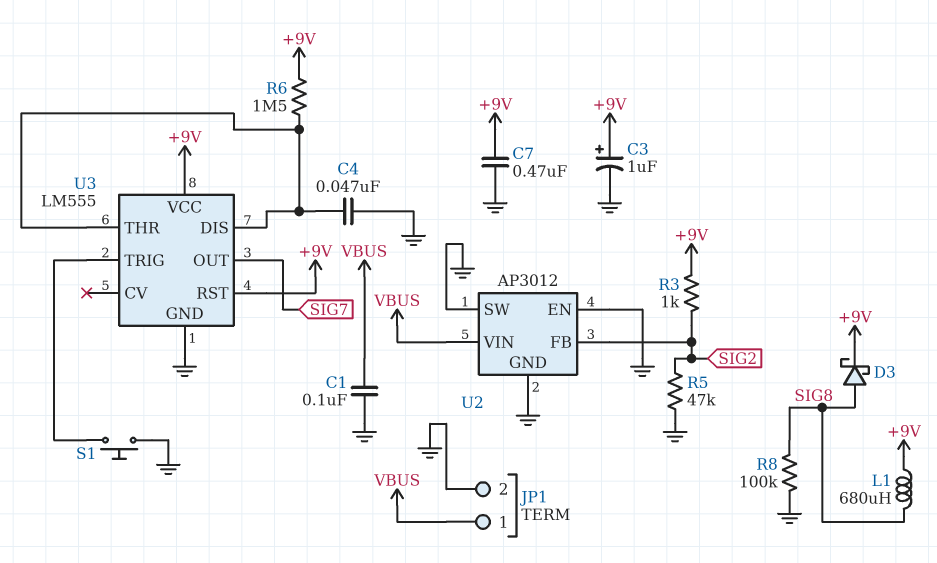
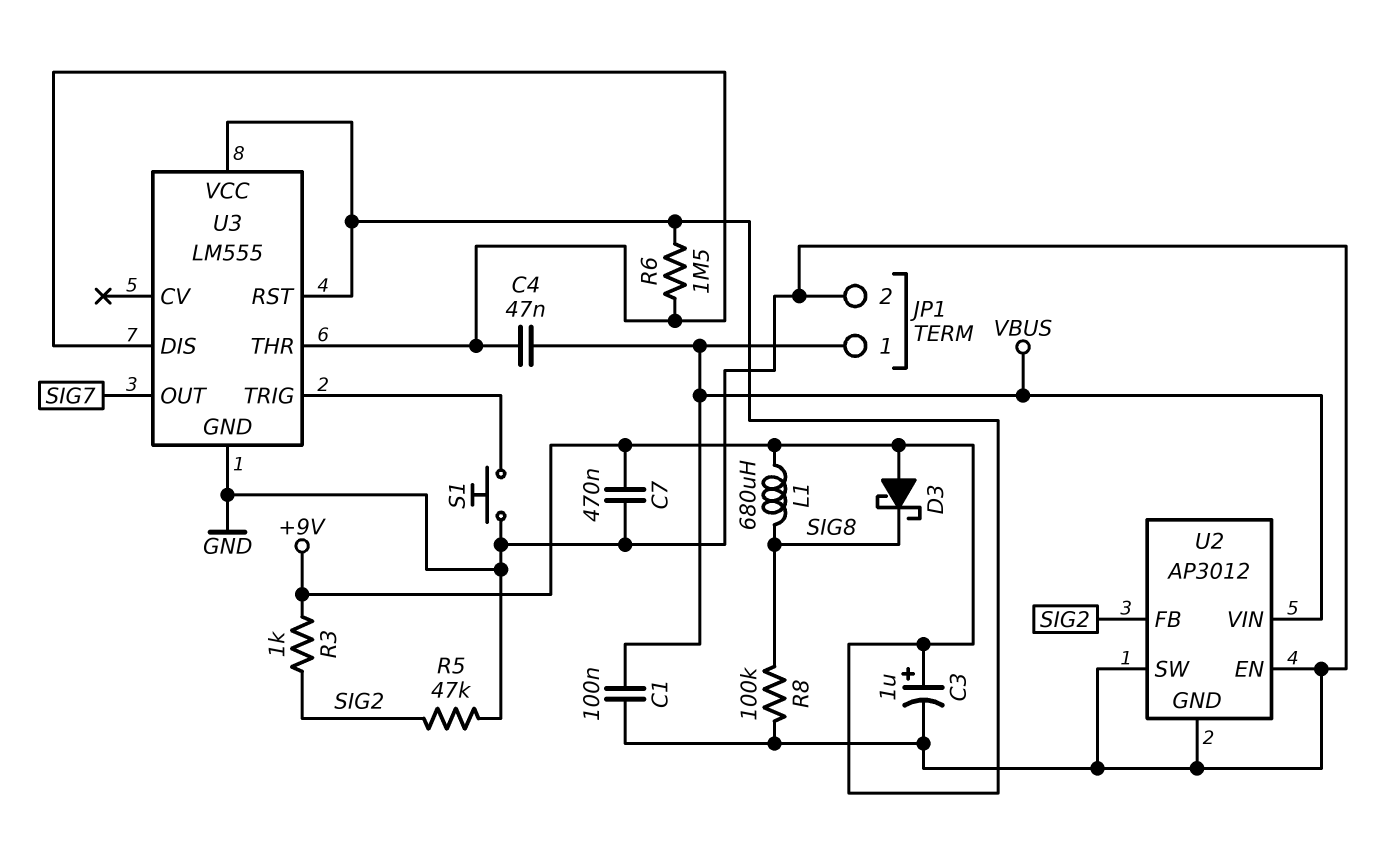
C4: 47nF (GND, U3/DIS) -> 47nF (U3/DIS, VBUS)
D3: schottky (A SIG8, K +9V) -> schottky (A +9V, K SIG8)

